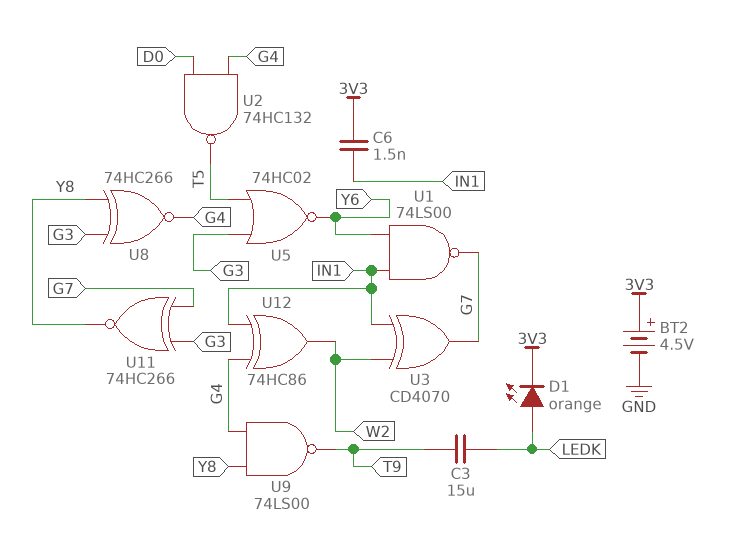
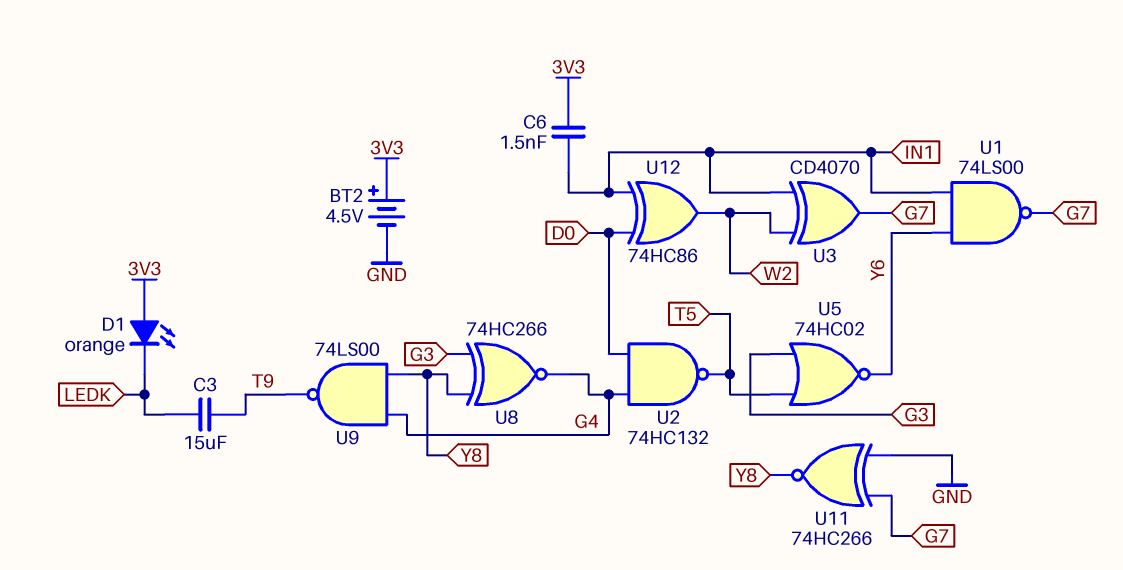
D1: LED orange (A LEDK, K 3V3) -> LED orange (A 3V3, K LEDK)
U11: XNOR 74HC266 (in G3, in G7, out Y8) -> XNOR 74HC266 (in G7, in GND, out Y8)
U12: XOR 74HC86 (in G4, in IN1, out W2) -> XOR 74HC86 (in D0, in IN1, out W2)

